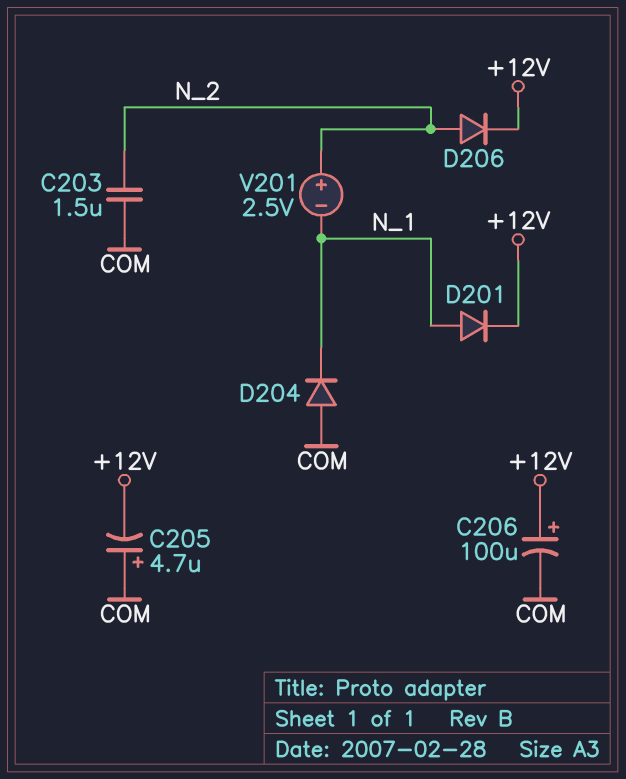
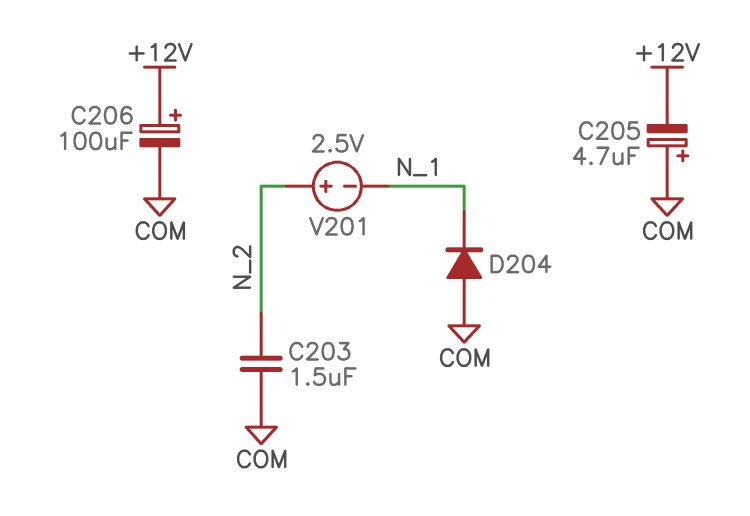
D201: diode (A N_1, K +12V) -> none
D206: diode (A N_2, K +12V) -> none

